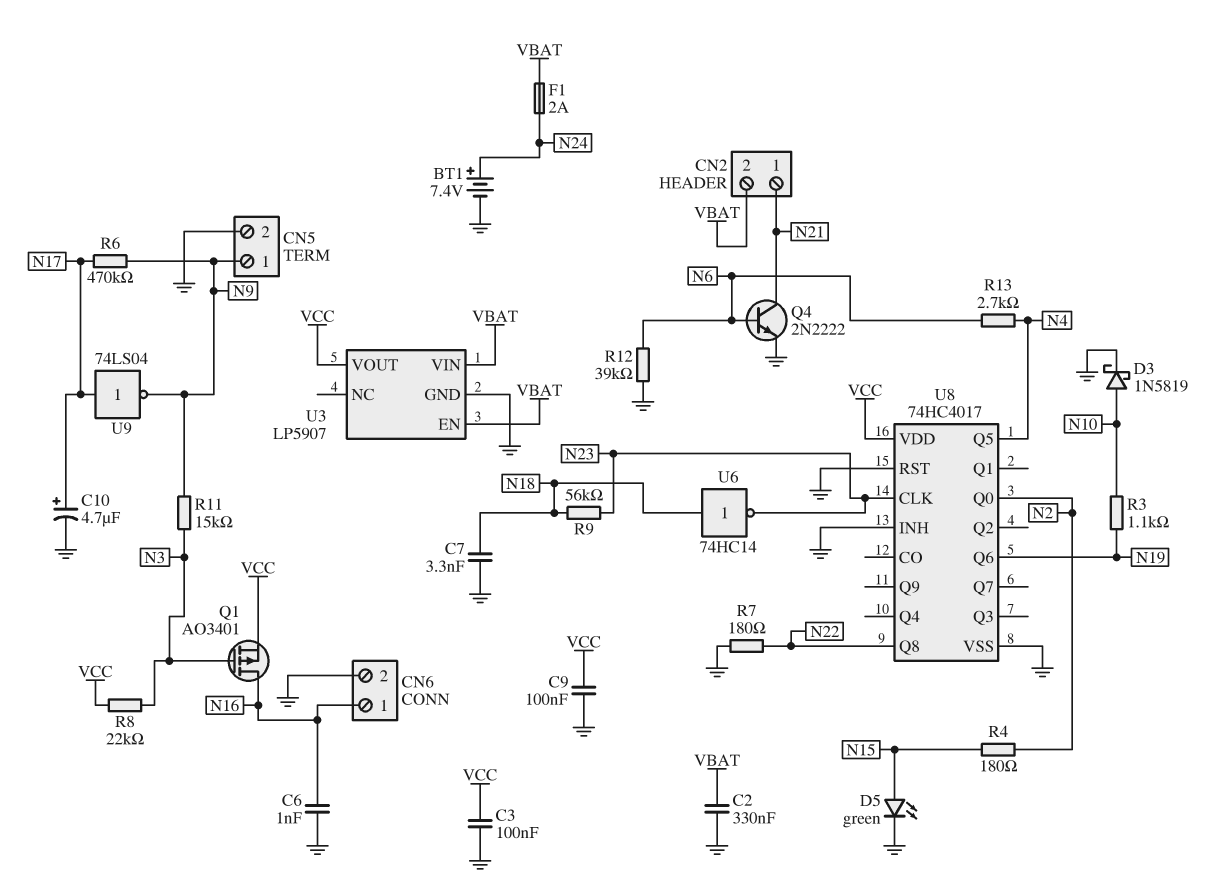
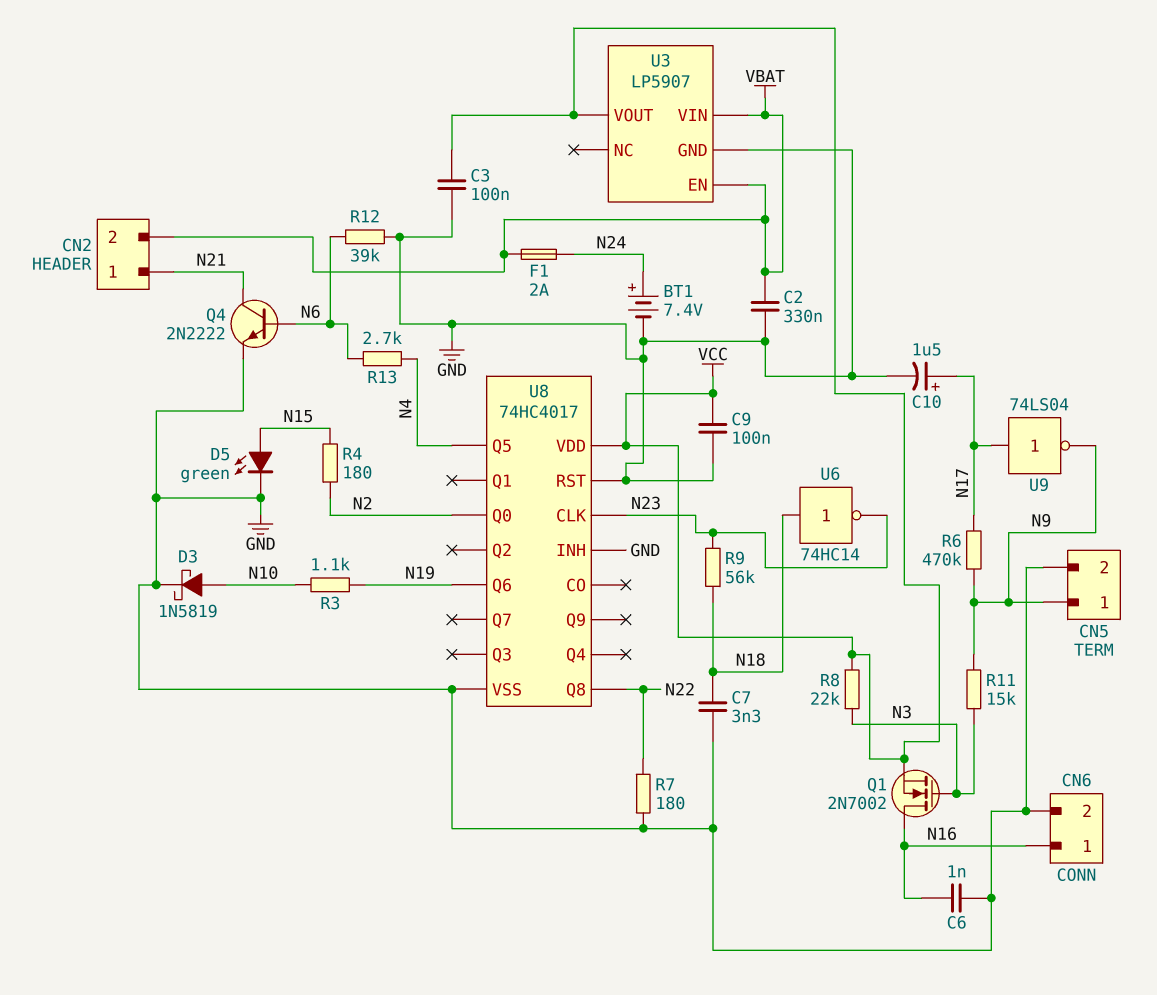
C10: 4.7uF (plus N17, minus GND) -> 1.5uF (plus N17, minus GND)
Q1: PMOS AO3401 (G N3, D N16, S VCC) -> NMOS 2N7002 (G N3, D N16, S VCC)

